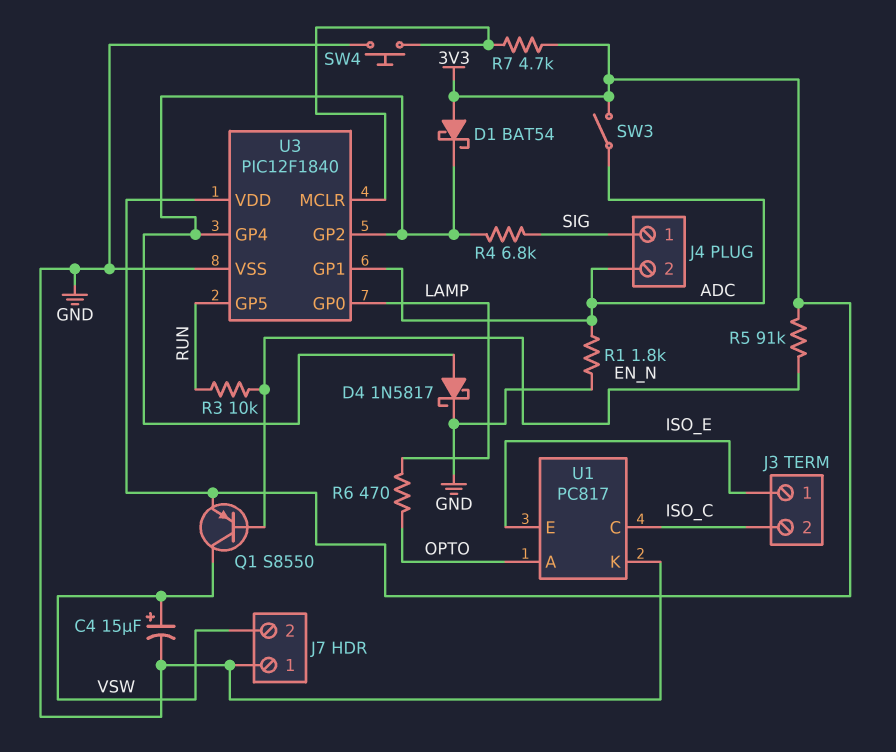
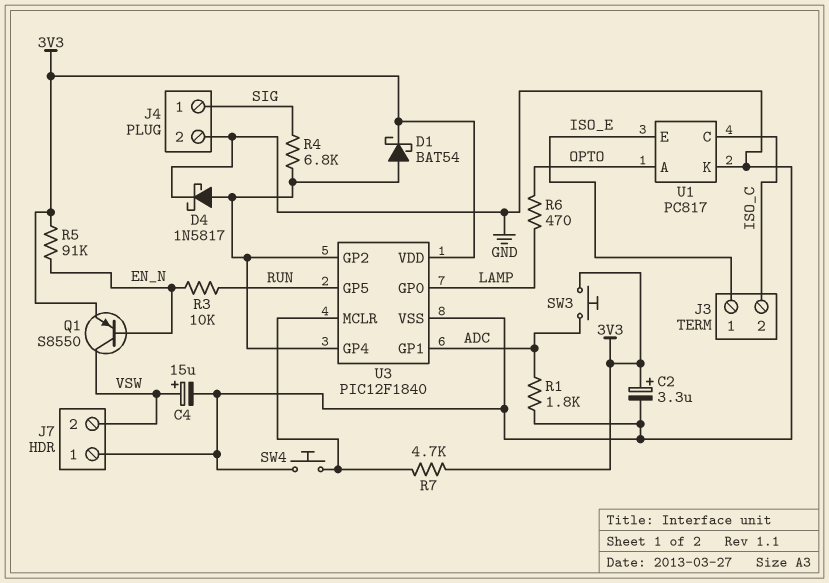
C2: none -> 3.3uF (plus 3V3, minus GND)
D1: schottky BAT54 (A 3V3, K U3/GP2) -> schottky BAT54 (A U3/GP2, K 3V3)
J4 pin 2: ADC -> GND
SW3: switch (3V3, ADC) -> button (3V3, ADC)

